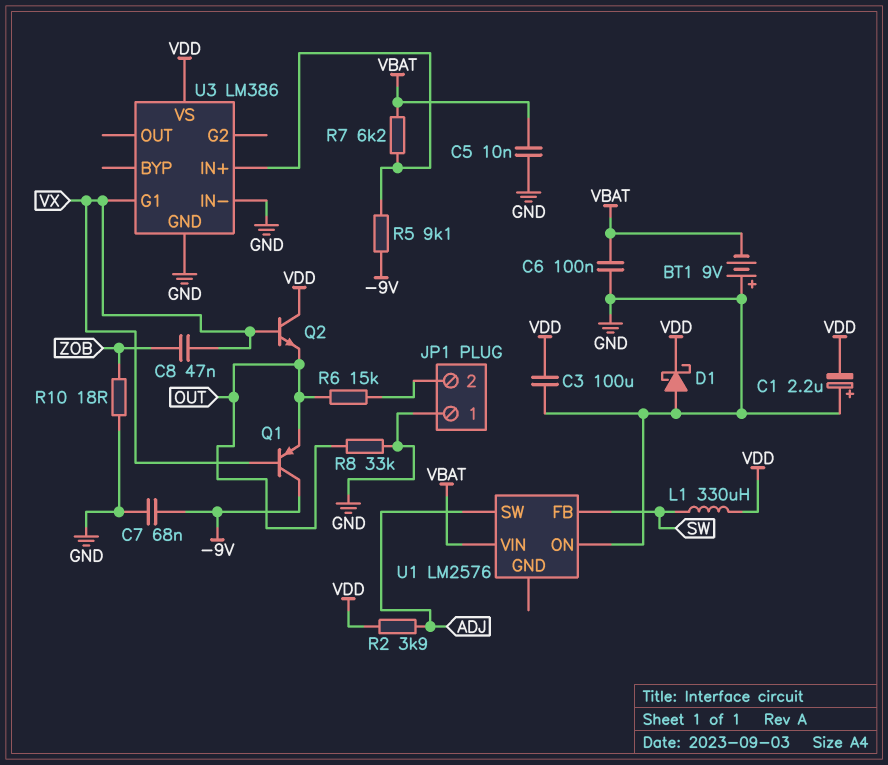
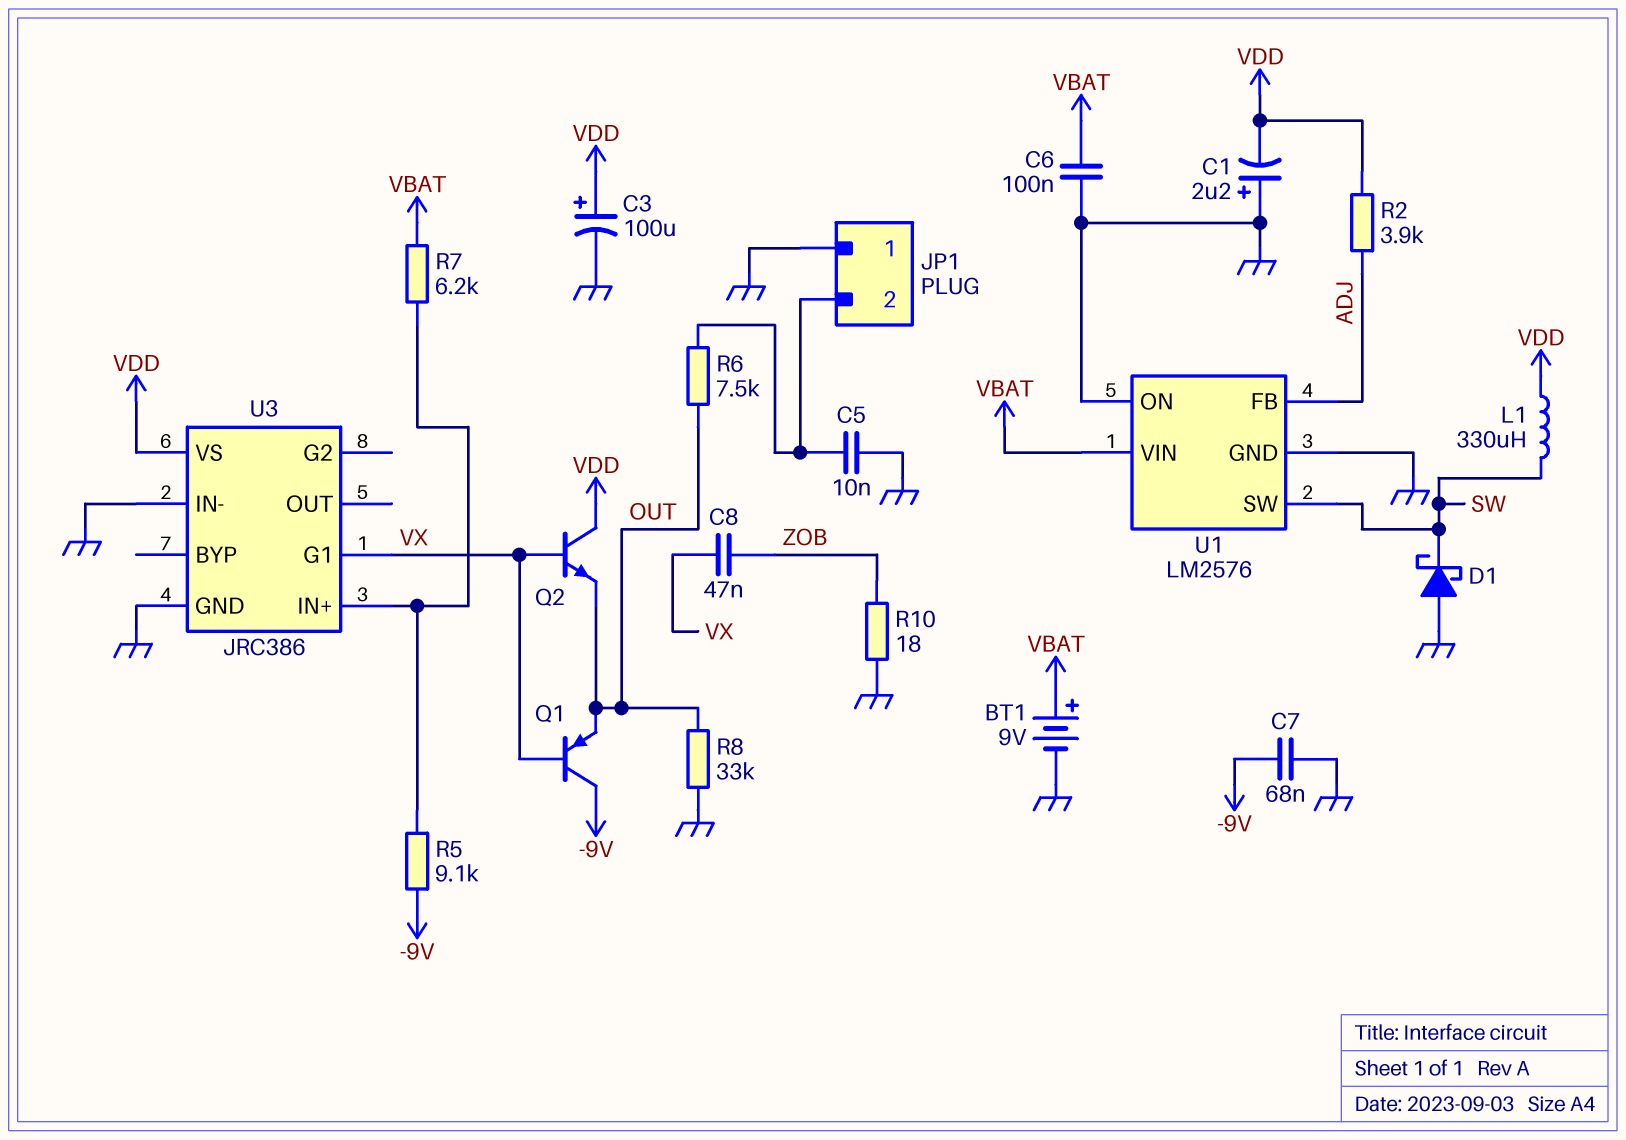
BT1: 9V (plus GND, minus VBAT) -> 9V (plus VBAT, minus GND)
C3: 100uF (GND, VDD) -> 100uF (plus VDD, minus GND)
C5: 10nF (GND, VBAT) -> 10nF (GND, JP1/2)
D1: schottky (A GND, K VDD) -> schottky (A GND, K SW)
R6: 15k (JP1/2, OUT) -> 7.5k (JP1/2, OUT)
U1 pin FB: SW -> ADJ
U1 pin GND: none -> GND
U1 pin SW: ADJ -> SW
U3: LM386 -> JRC386

